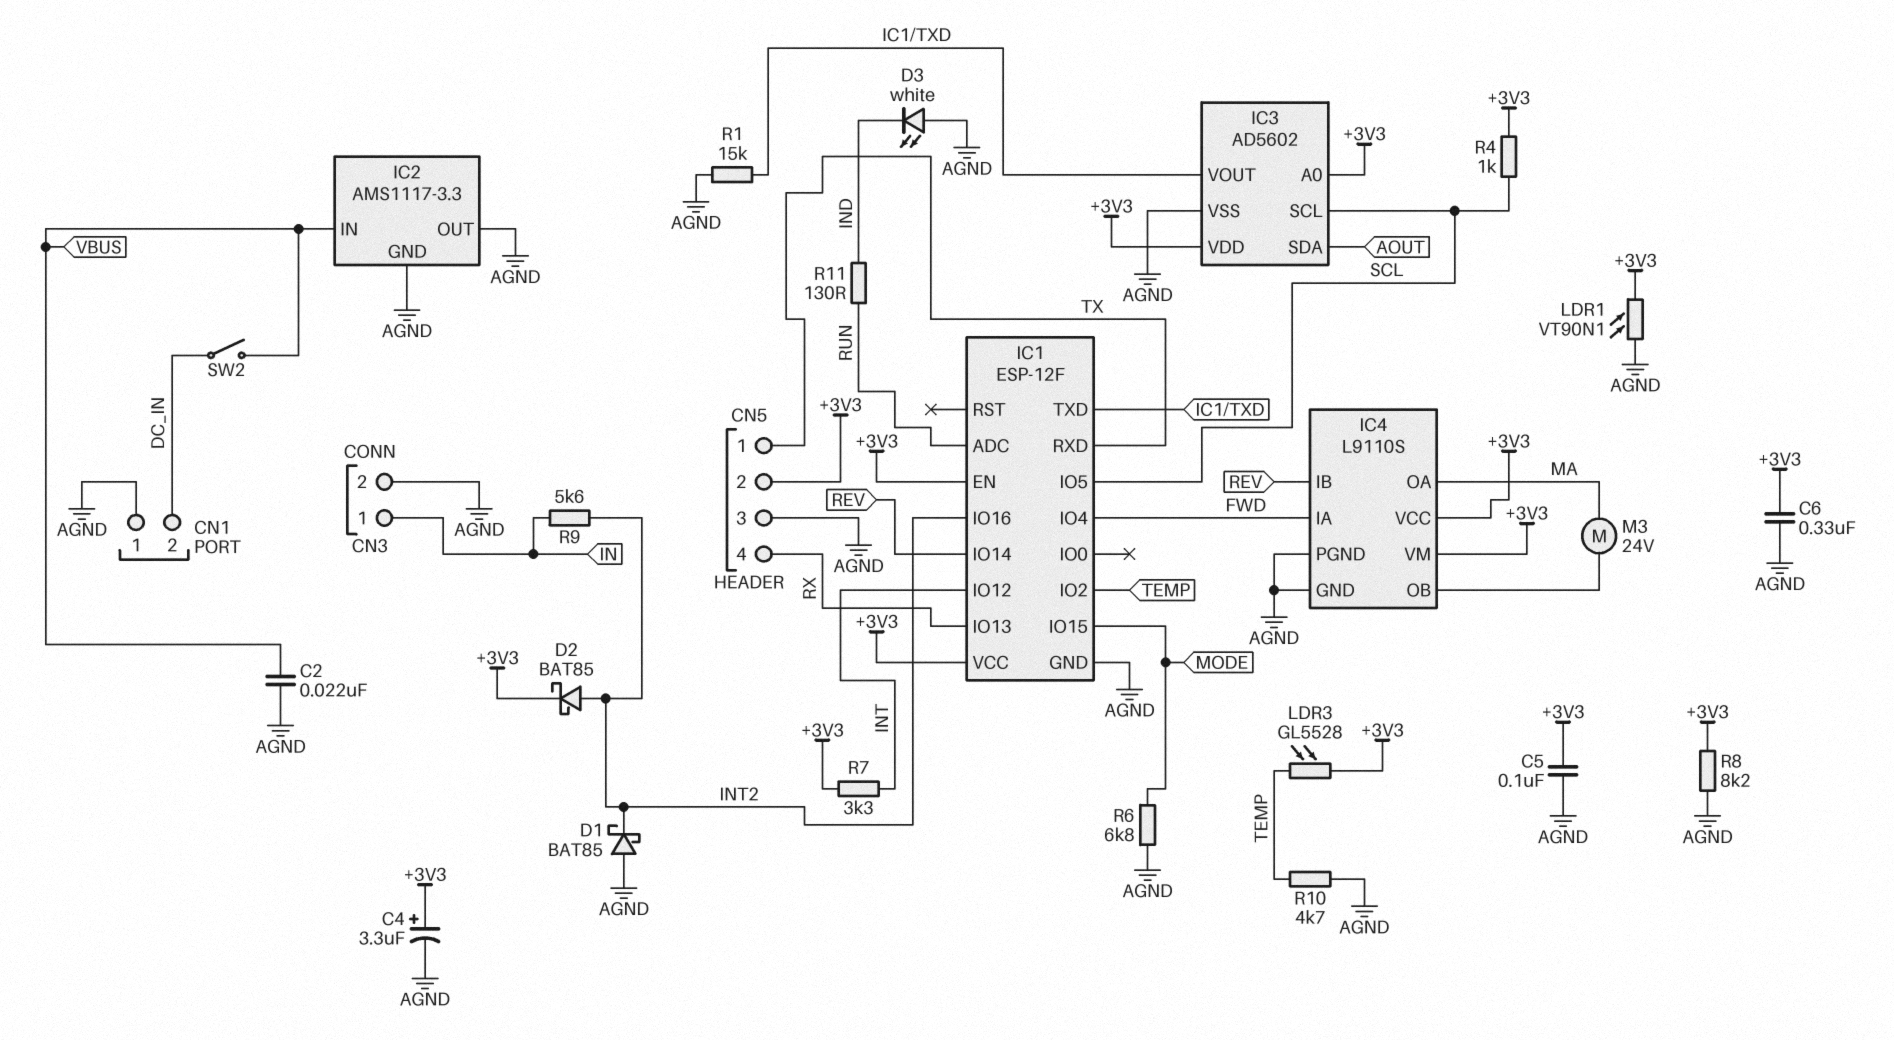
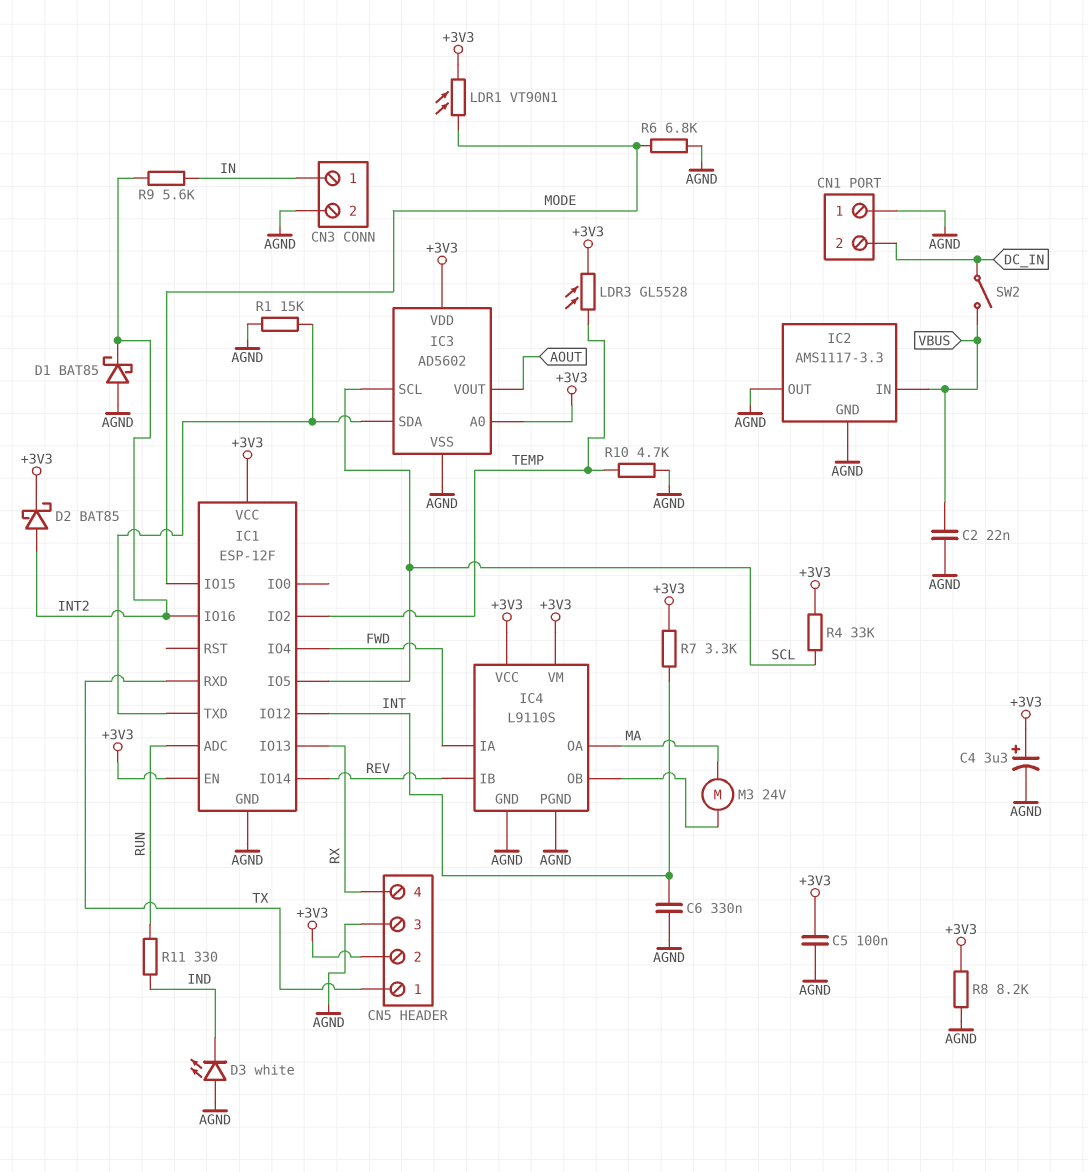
C6: 330nF (+3V3, AGND) -> 330nF (AGND, INT)
IC3 pin SDA: AOUT -> IC1/TXD
IC3 pin VOUT: IC1/TXD -> AOUT
LDR1: VT90N1 (+3V3, AGND) -> VT90N1 (+3V3, MODE)
R4: 1k (+3V3, SCL) -> 33k (+3V3, SCL)
R11: 130 (IND, RUN) -> 330 (IND, RUN)

